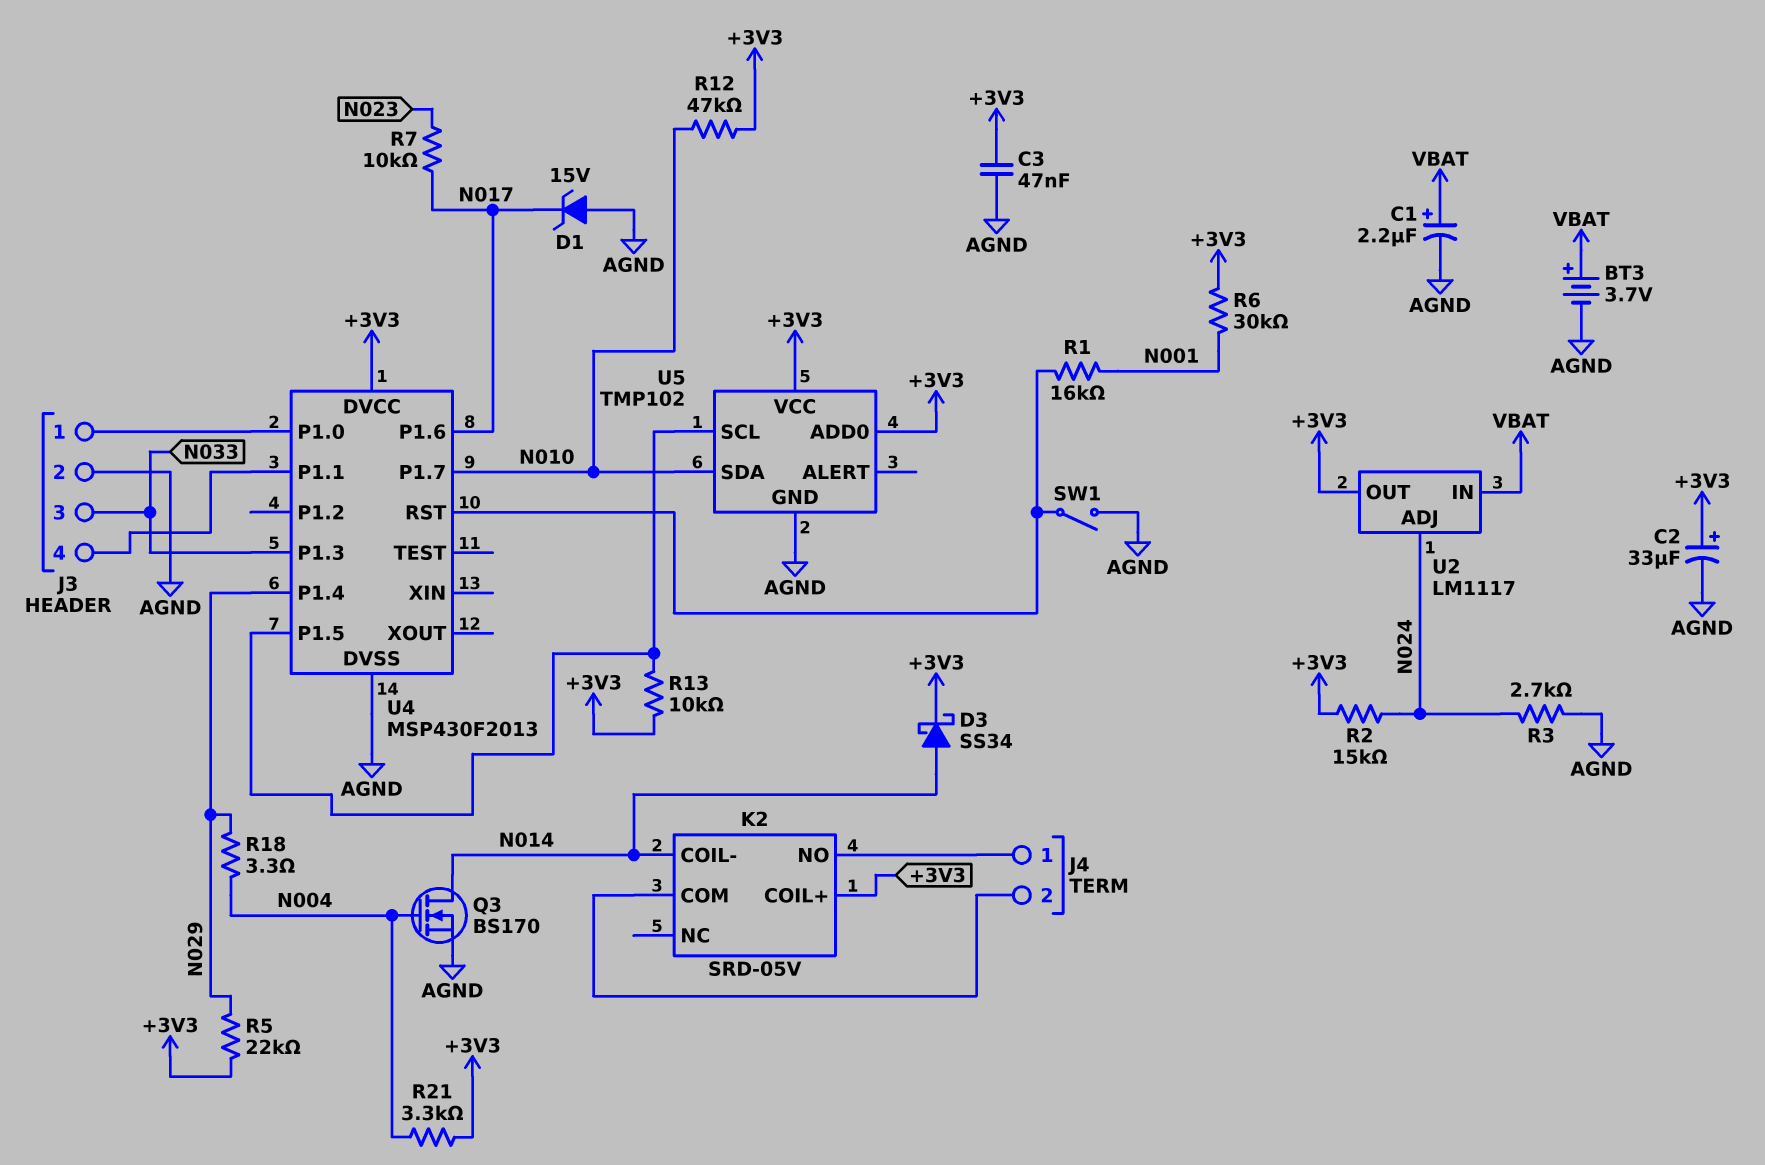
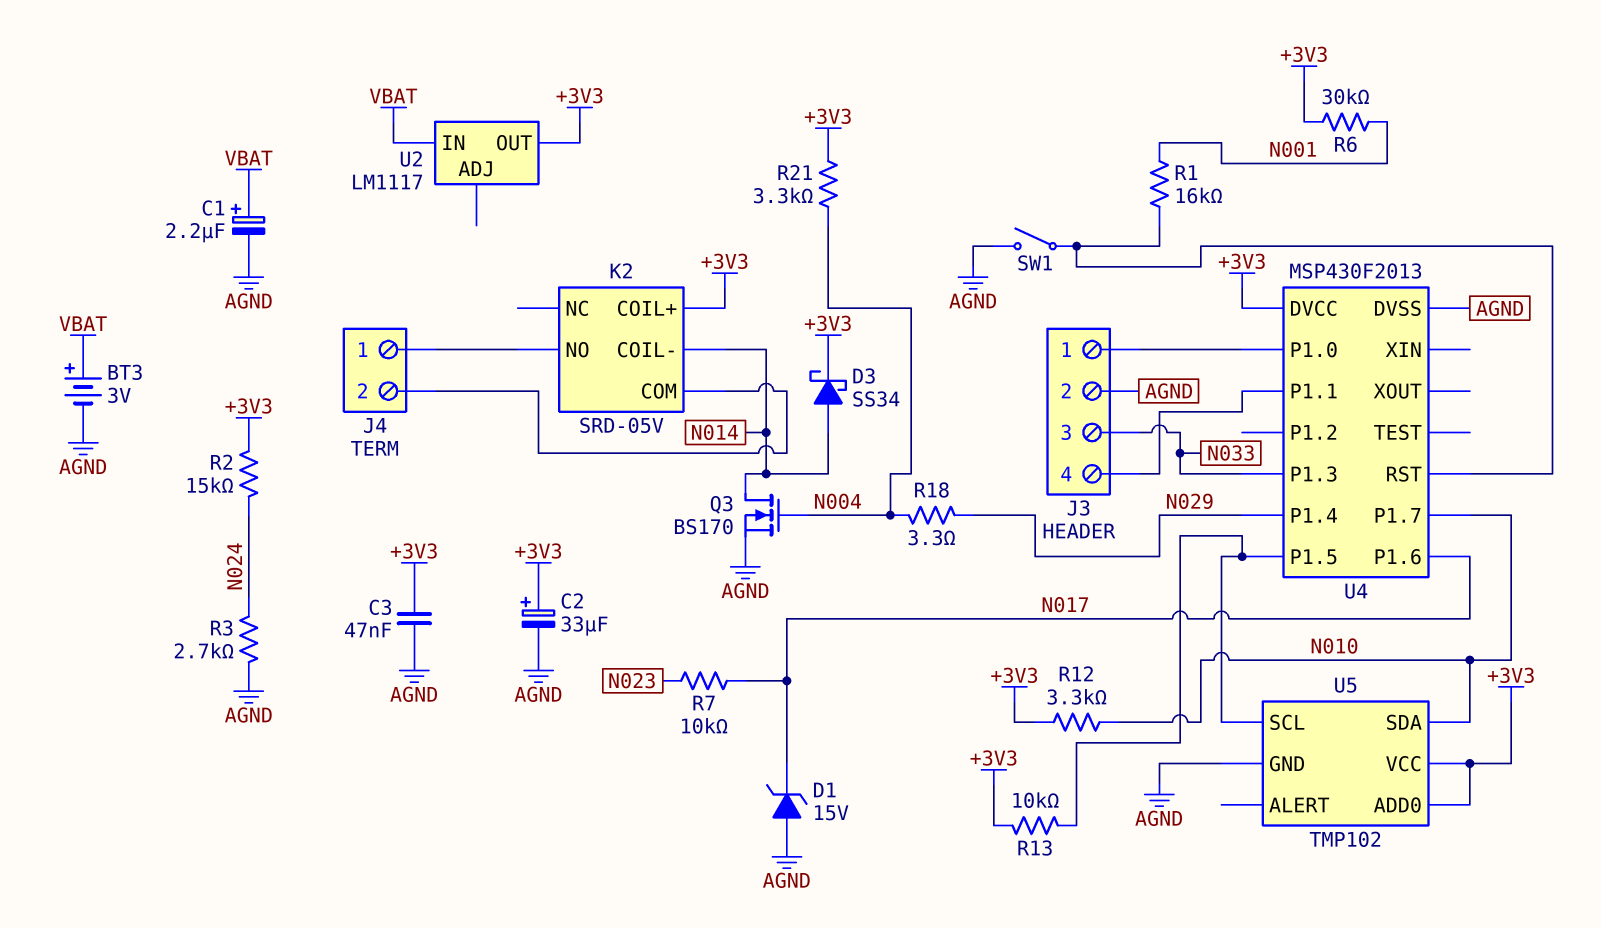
BT3: 3.7V (plus VBAT, minus AGND) -> 3V (plus VBAT, minus AGND)
R5: 22k (+3V3, N029) -> none
R12: 47k (+3V3, N010) -> 3.3k (+3V3, N010)
U2 pin ADJ: N024 -> none

